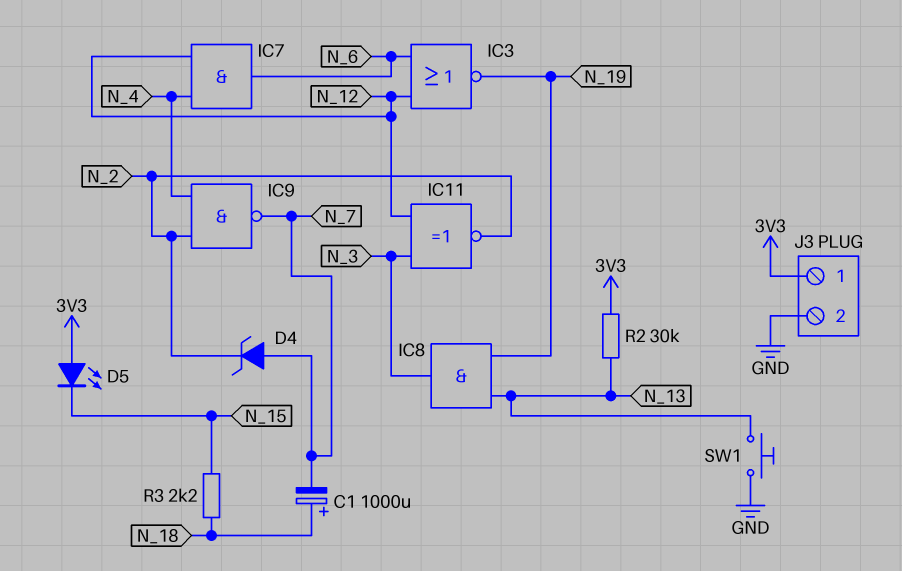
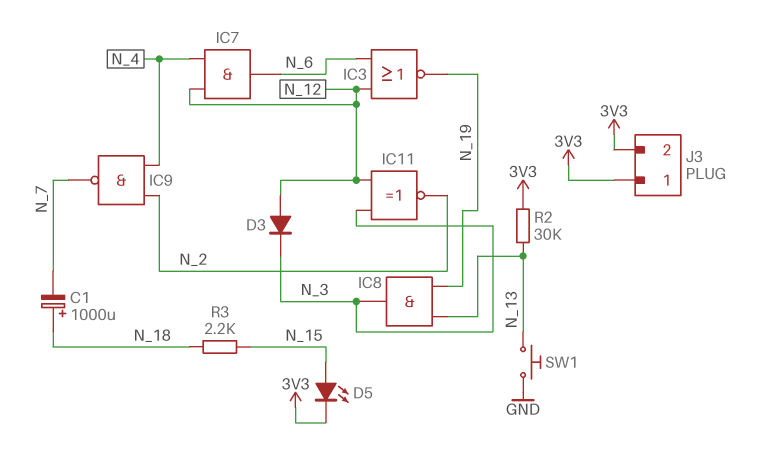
D3: none -> diode (A N_12, K N_3)
D4: zener (A N_7, K N_2) -> none
D5: LED (A 3V3, K N_15) -> LED (A N_15, K 3V3)
J3 pin 2: GND -> 3V3

